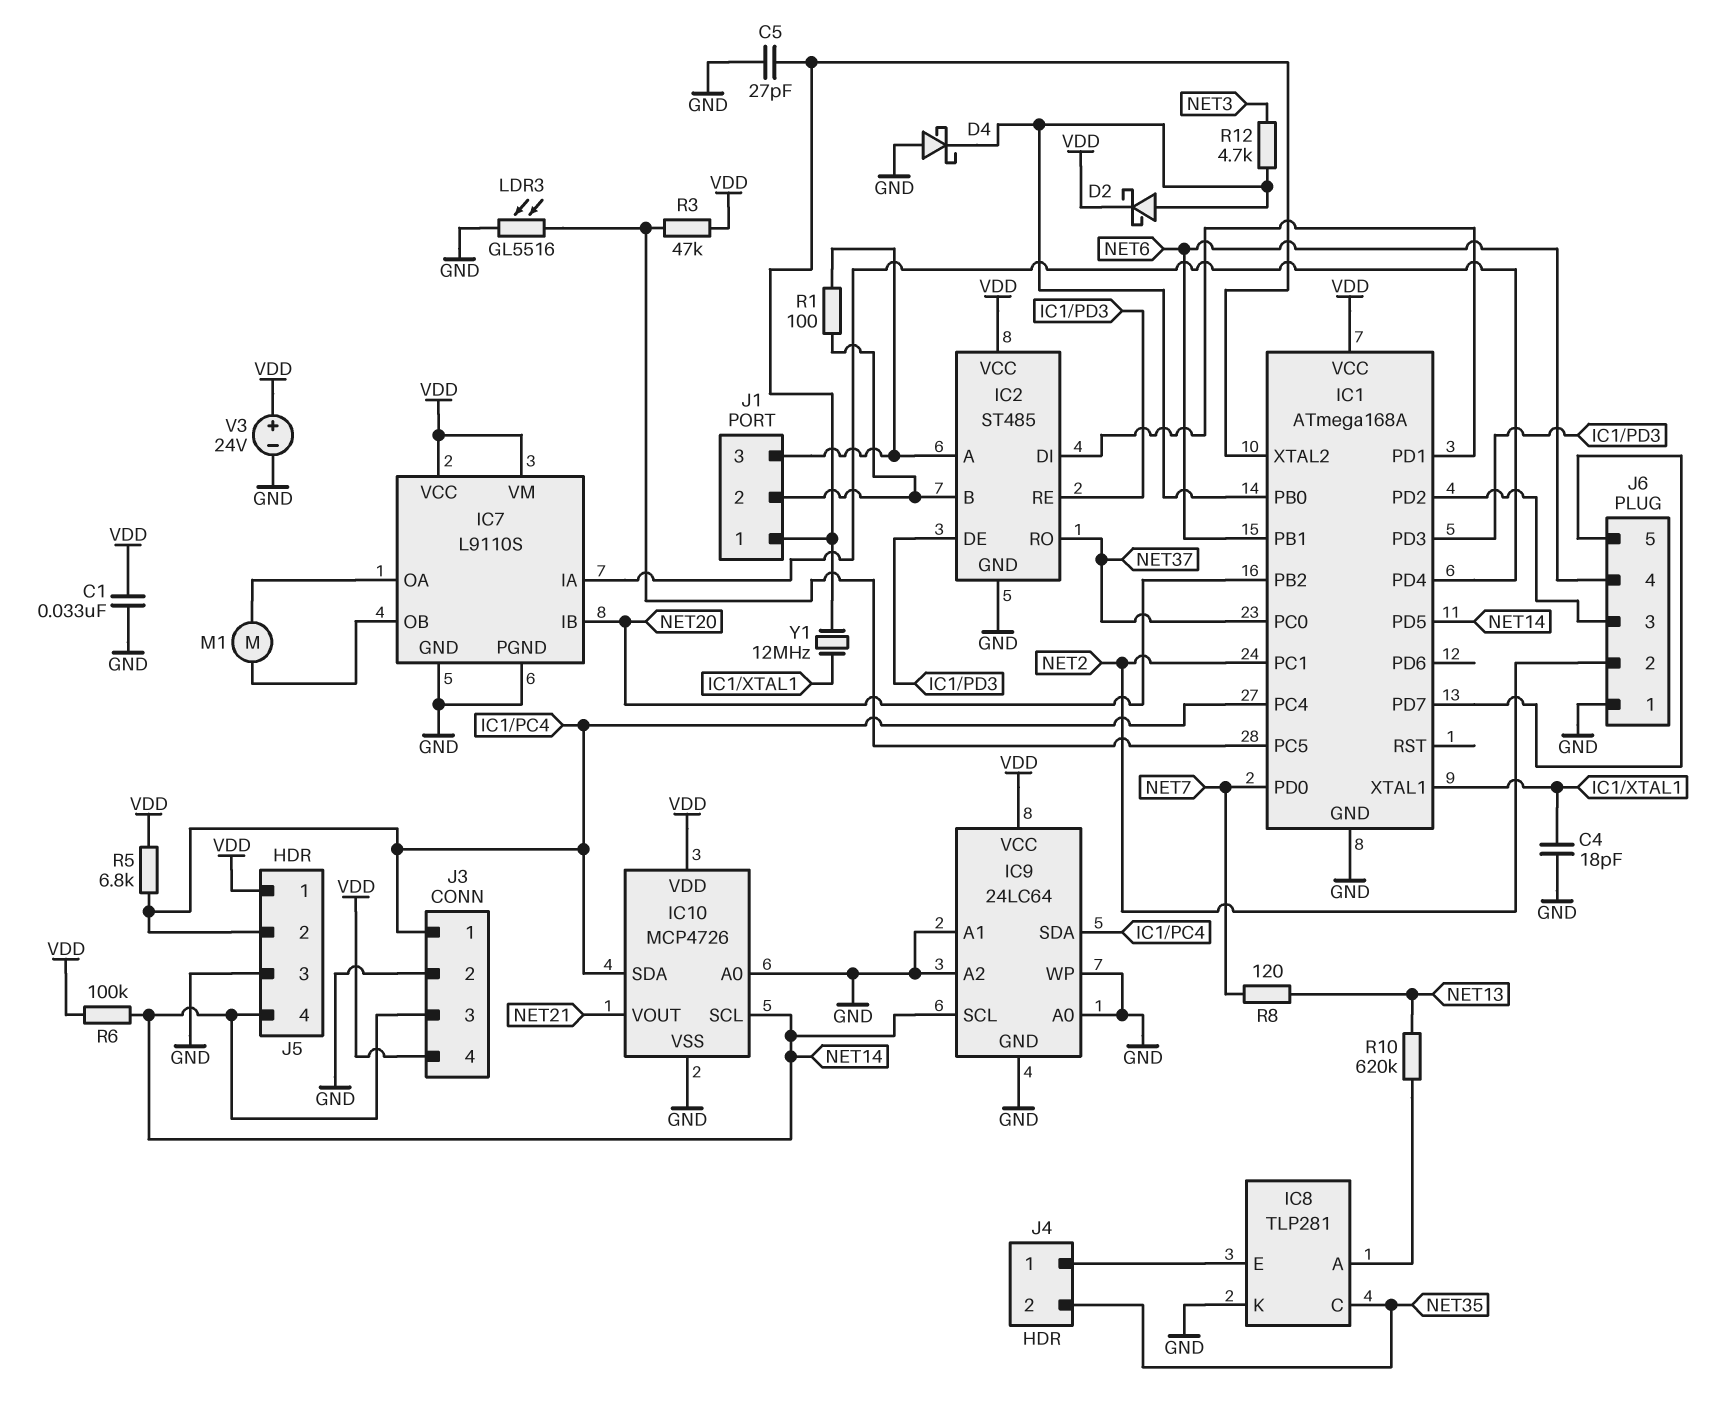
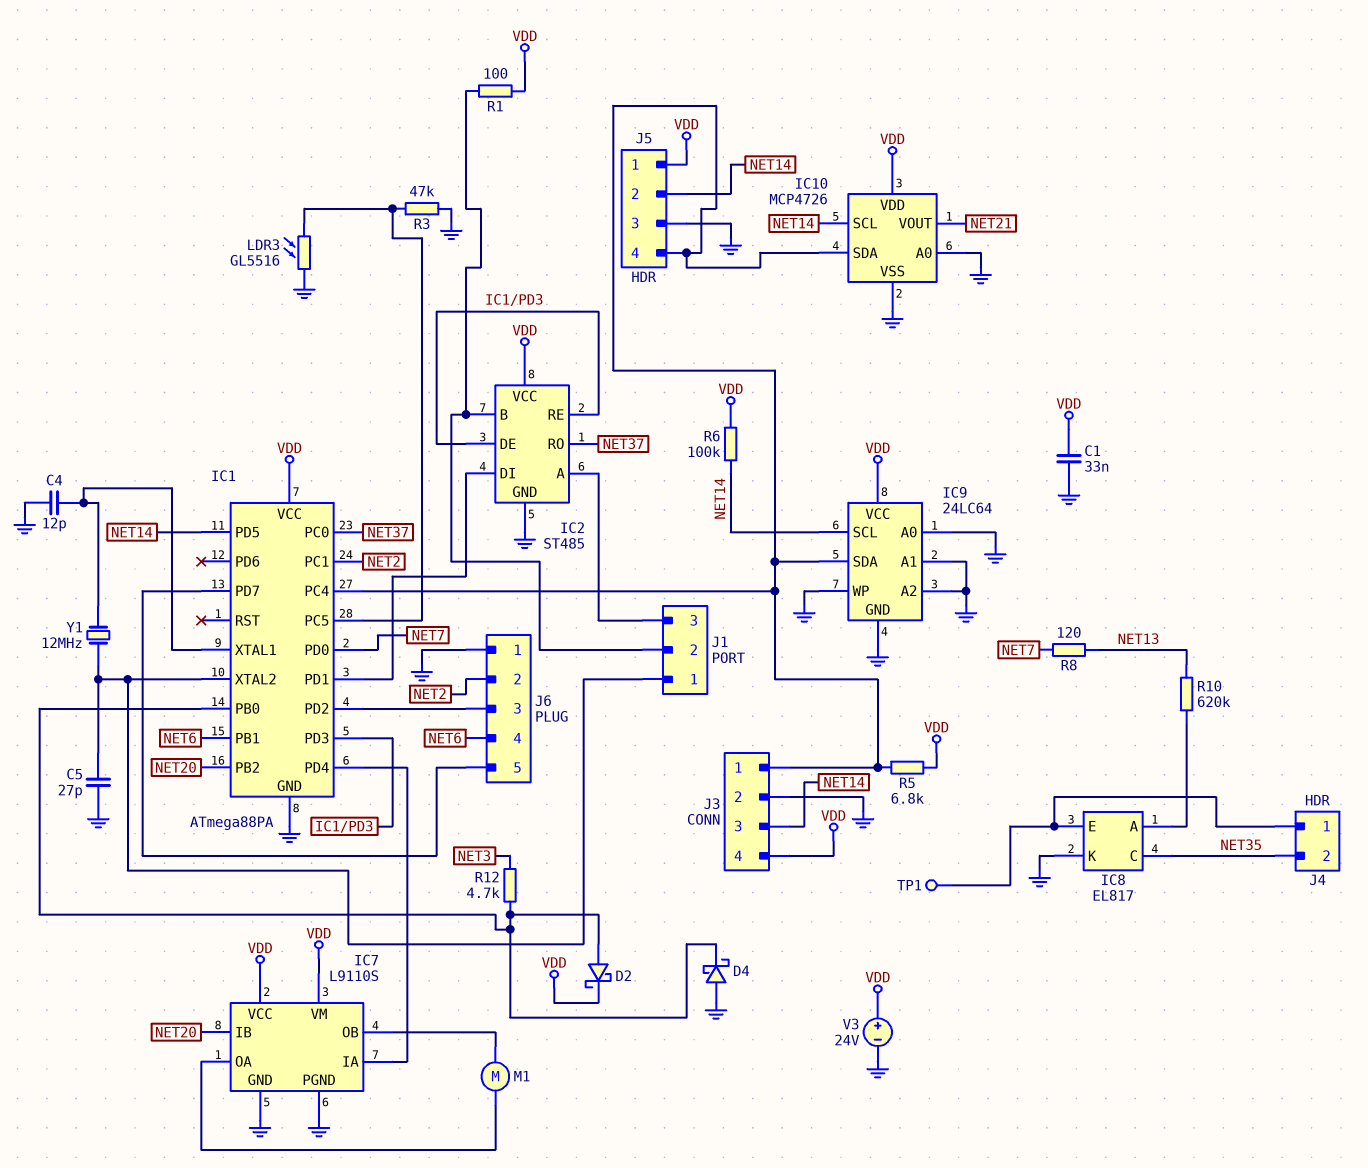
C4: 18pF (GND, IC1/XTAL1) -> 12pF (GND, IC1/XTAL1)
IC1: ATmega168A -> ATmega88PA
IC8: TLP281 -> EL817
J5 pin 2: IC1/PC4 -> NET14
J5 pin 4: NET14 -> IC1/PC4
R1: 100 (IC2/A, IC2/B) -> 100 (IC2/B, VDD)
R3: 47k (IC1/PC5, VDD) -> 47k (GND, IC1/PC5)
TP1: none -> test point (IC8/E)

